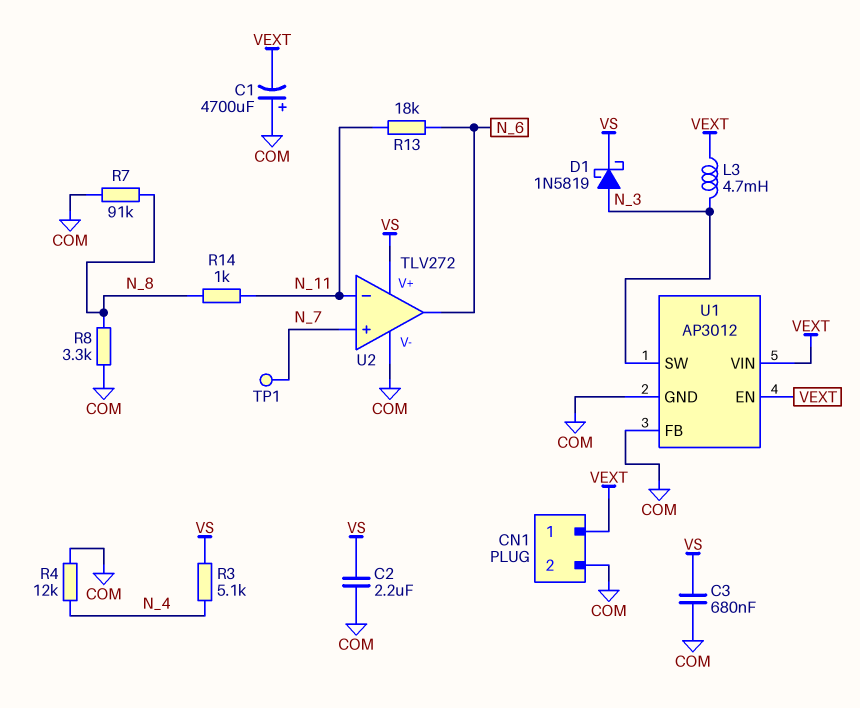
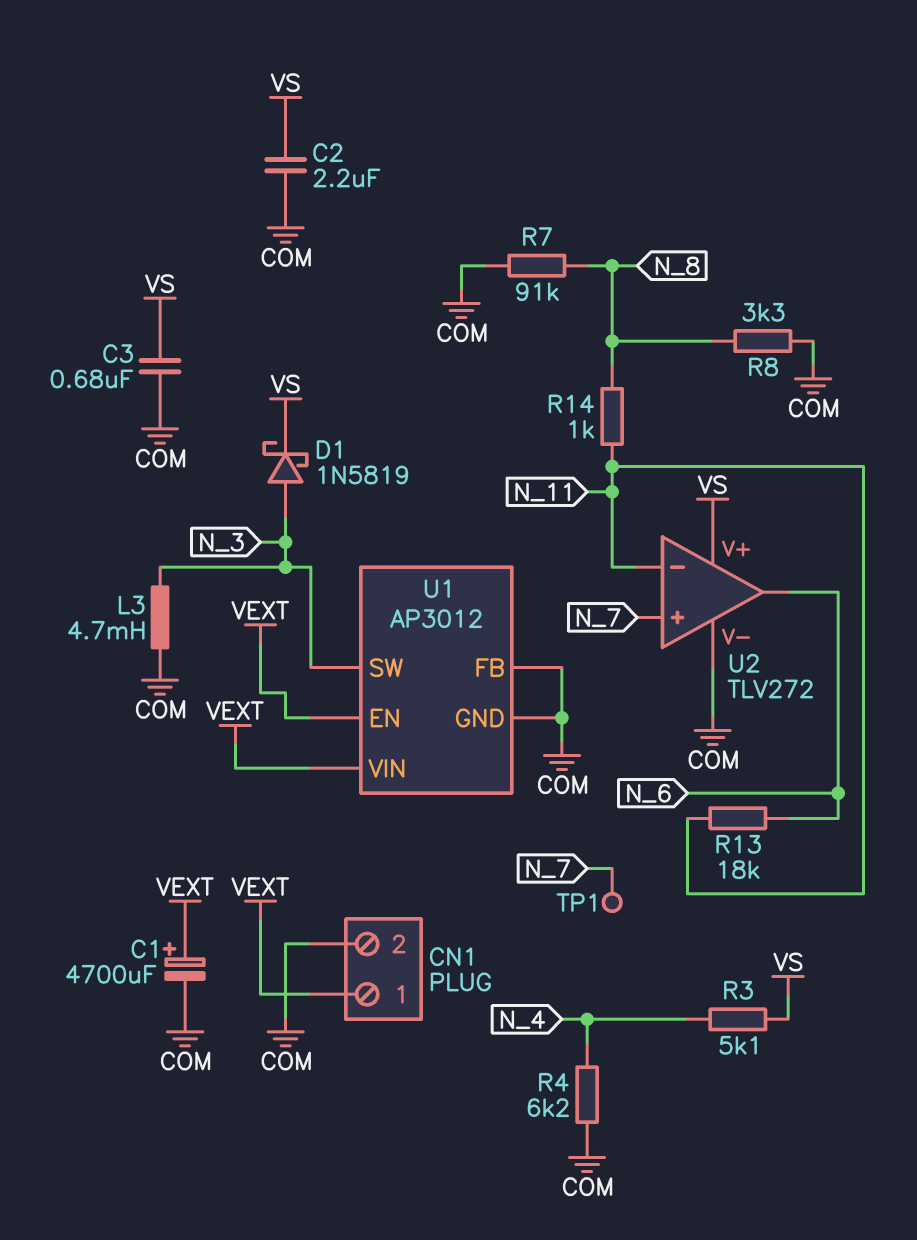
C1: 4700uF (plus COM, minus VEXT) -> 4700uF (plus VEXT, minus COM)
L3: 4.7mH (N_3, VEXT) -> 4.7mH (COM, N_3)
R4: 12k (COM, N_4) -> 6.2k (COM, N_4)

